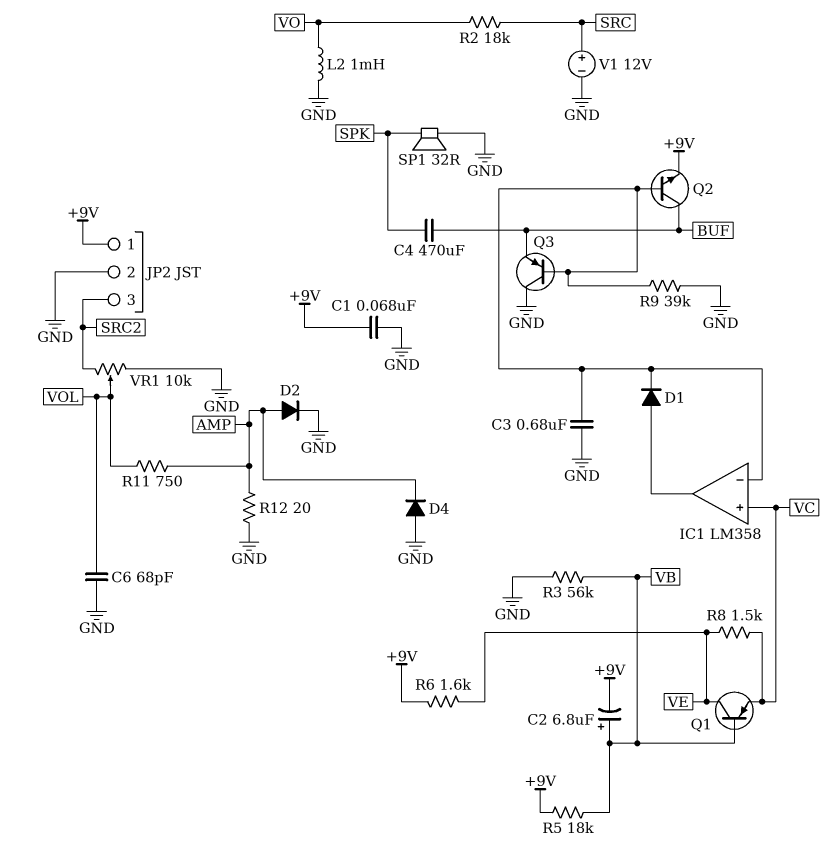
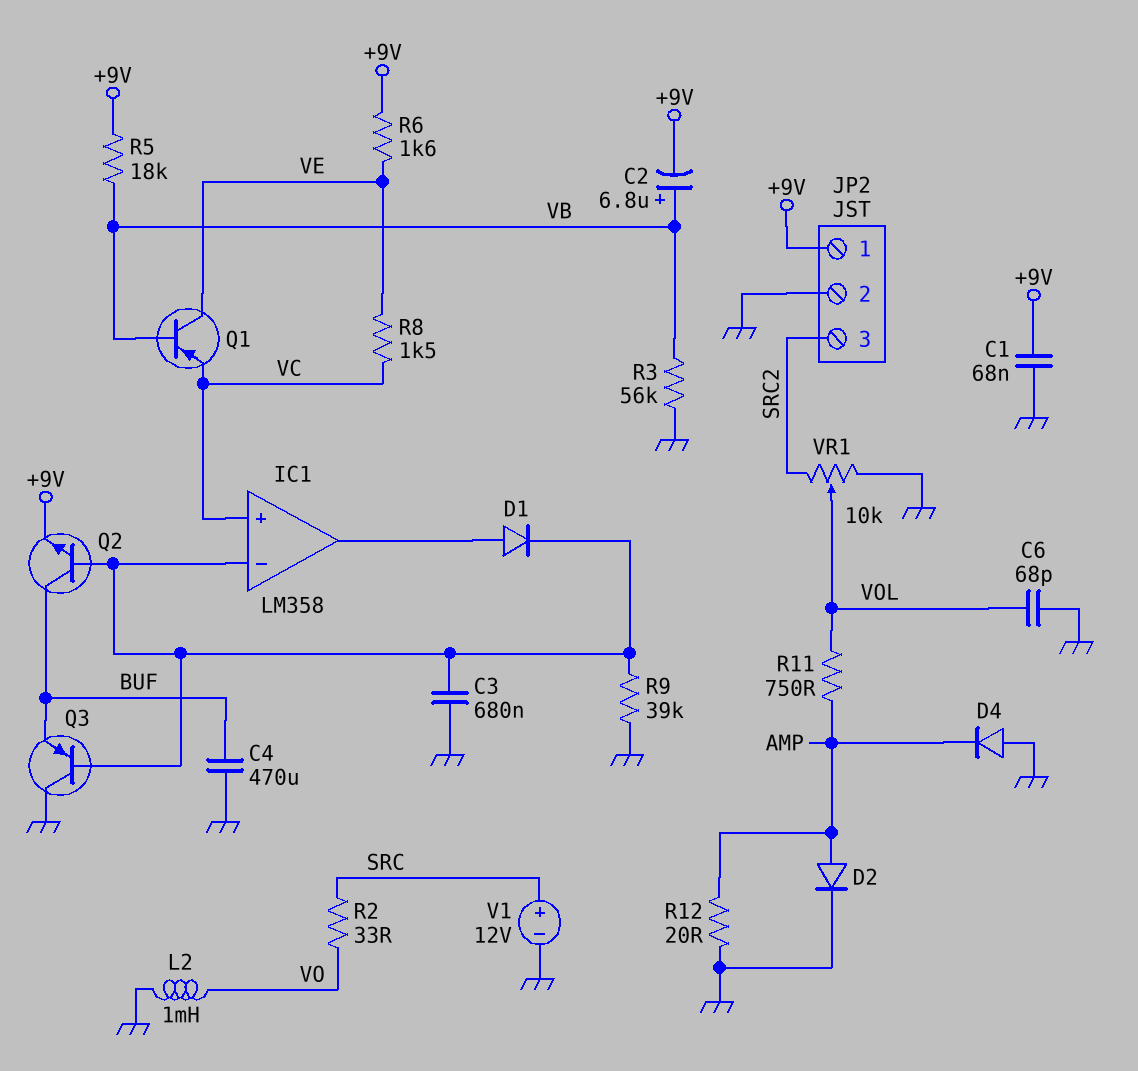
C4: 470uF (BUF, SPK) -> 470uF (BUF, GND)
R2: 18k (SRC, VO) -> 33 (SRC, VO)
SP1: speaker 32R (GND, SPK) -> none

